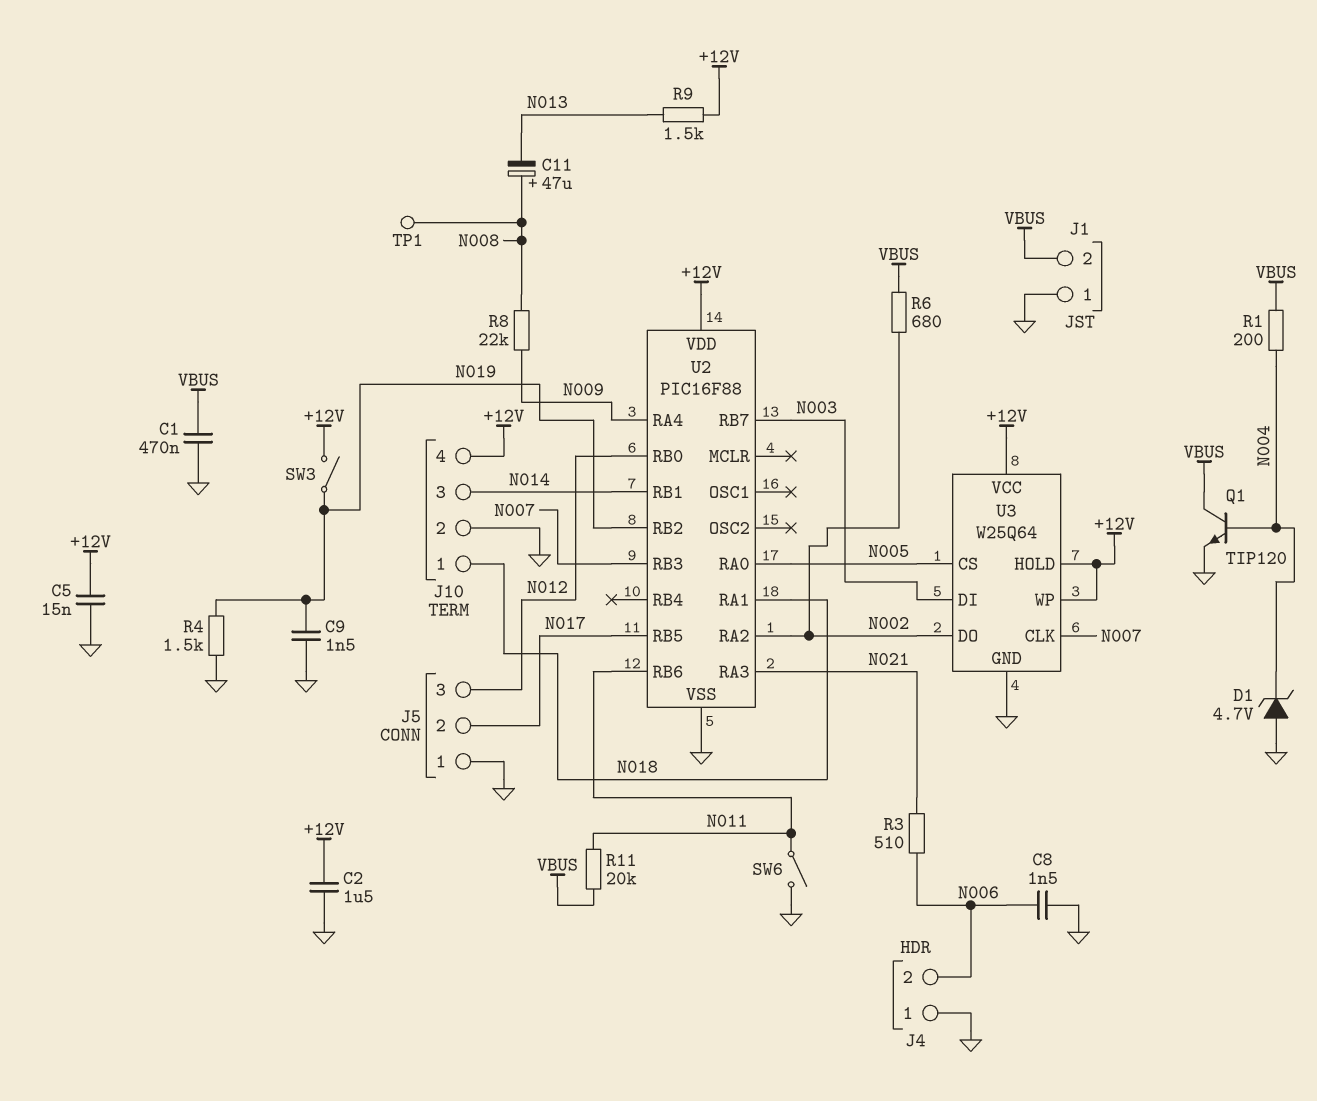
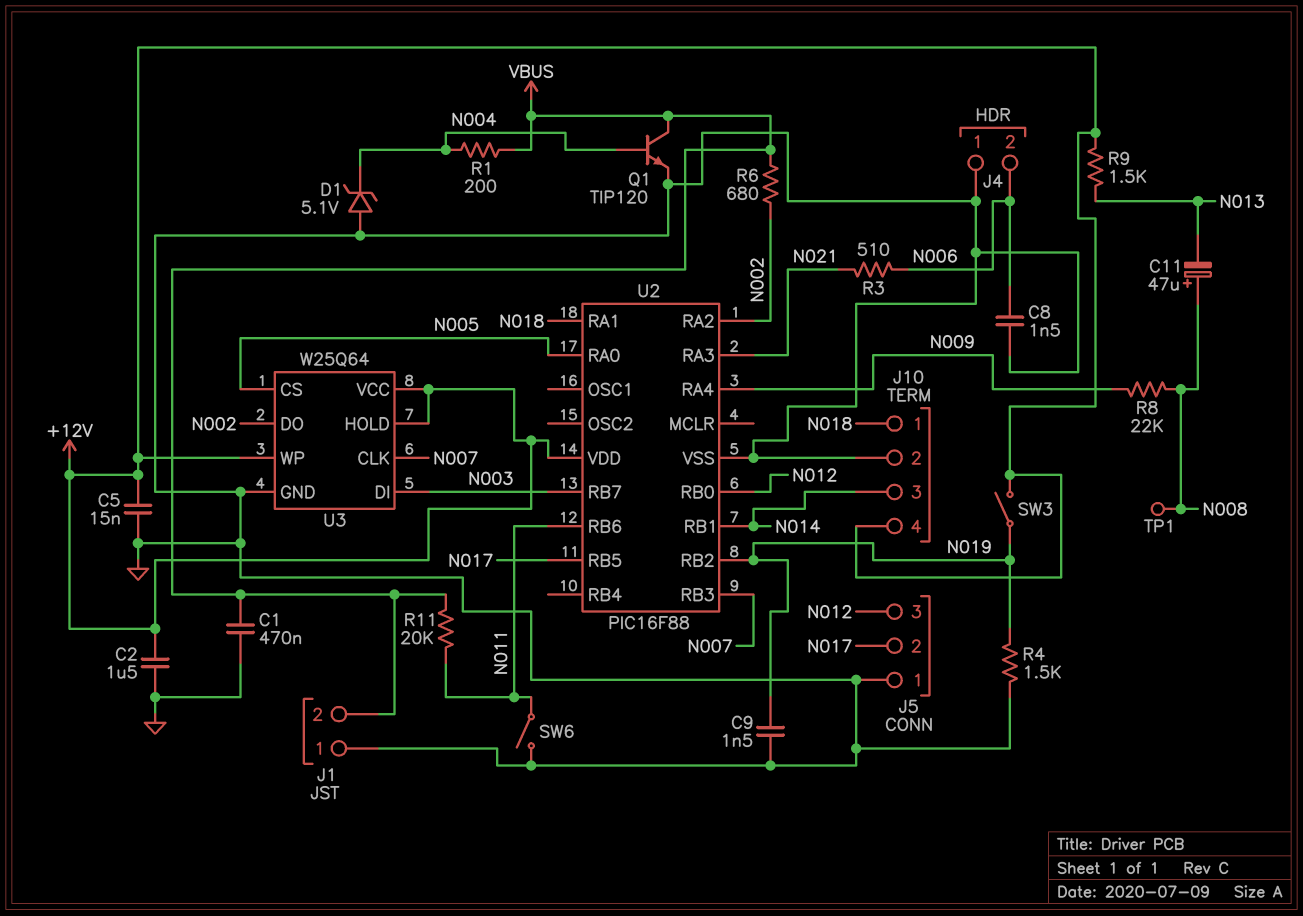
D1: zener 4.7V (A GND, K N004) -> zener 5.1V (A GND, K N004)

